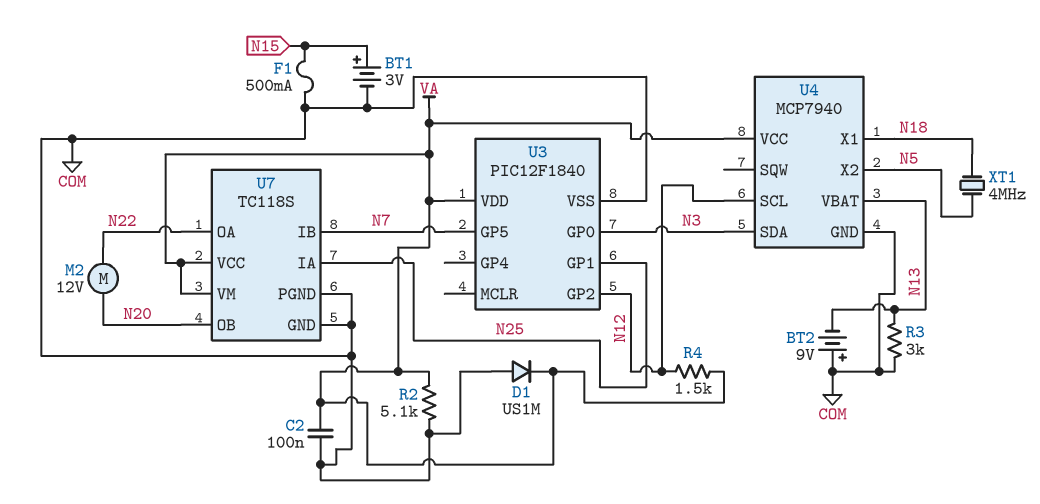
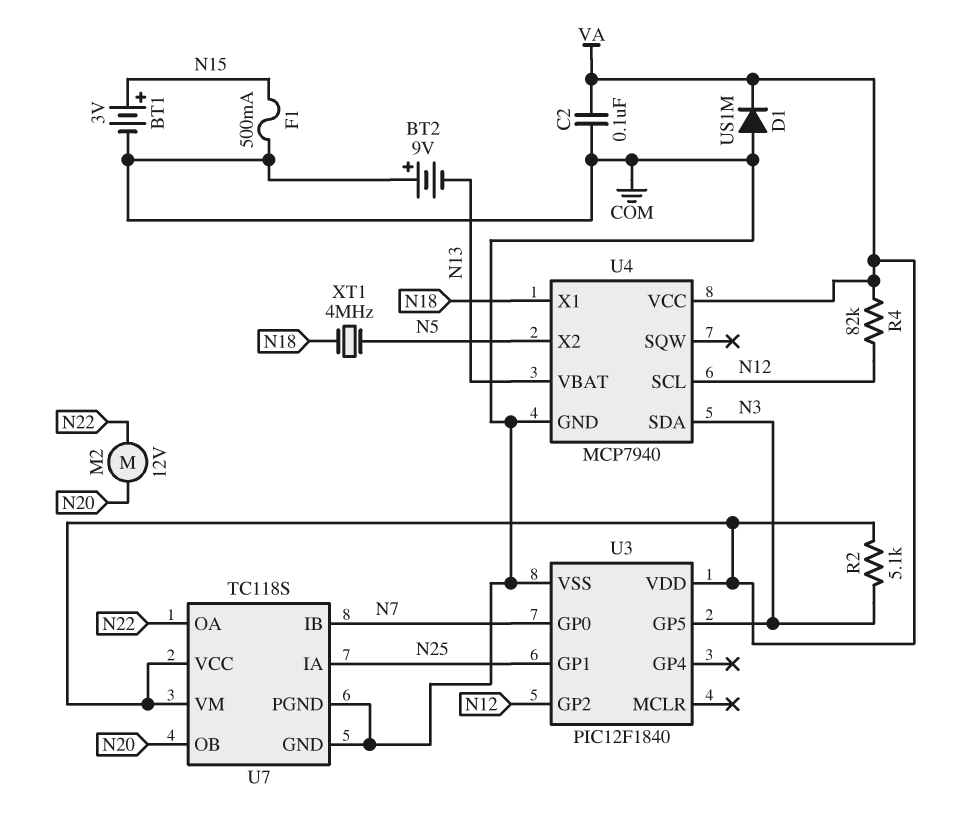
R2: 5.1k (COM, VA) -> 5.1k (N3, VA)
R3: 3k (COM, N13) -> none
R4: 1.5k (N12, VA) -> 82k (N12, VA)
U3 pin GP0: N3 -> N7
U3 pin GP5: N7 -> N3

